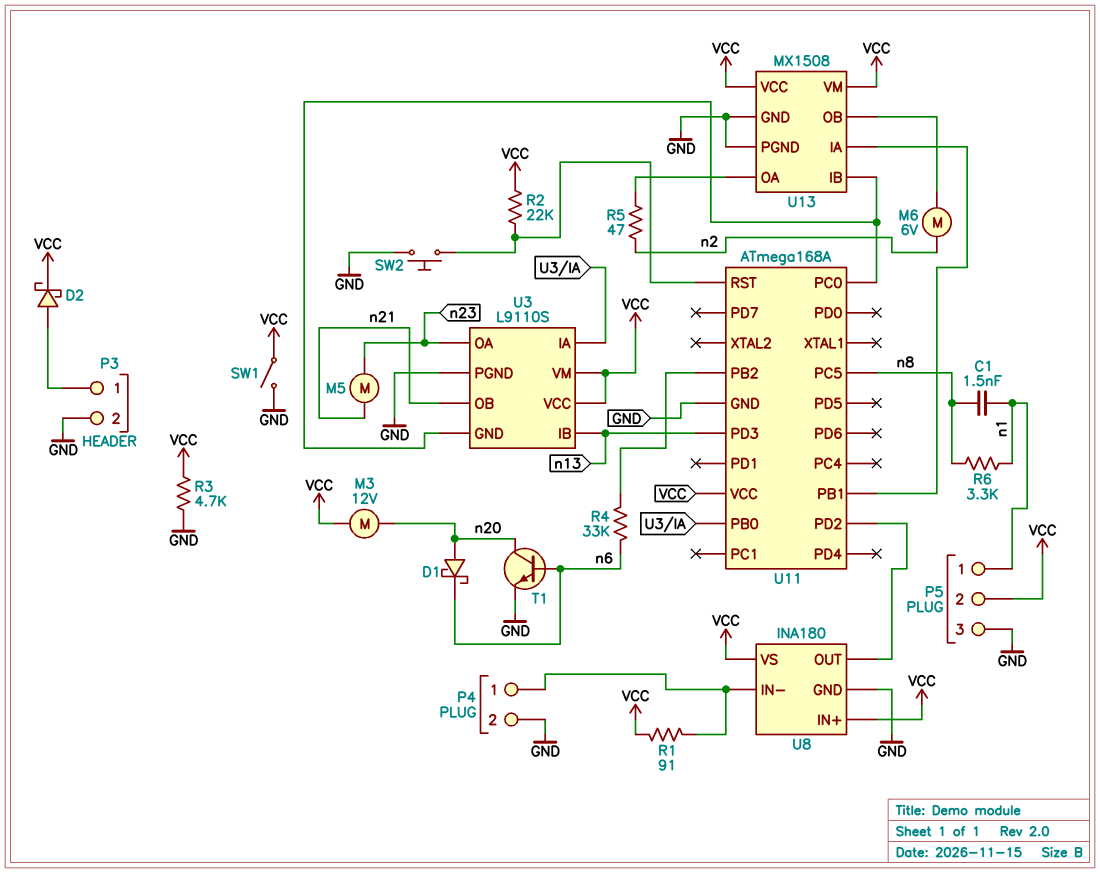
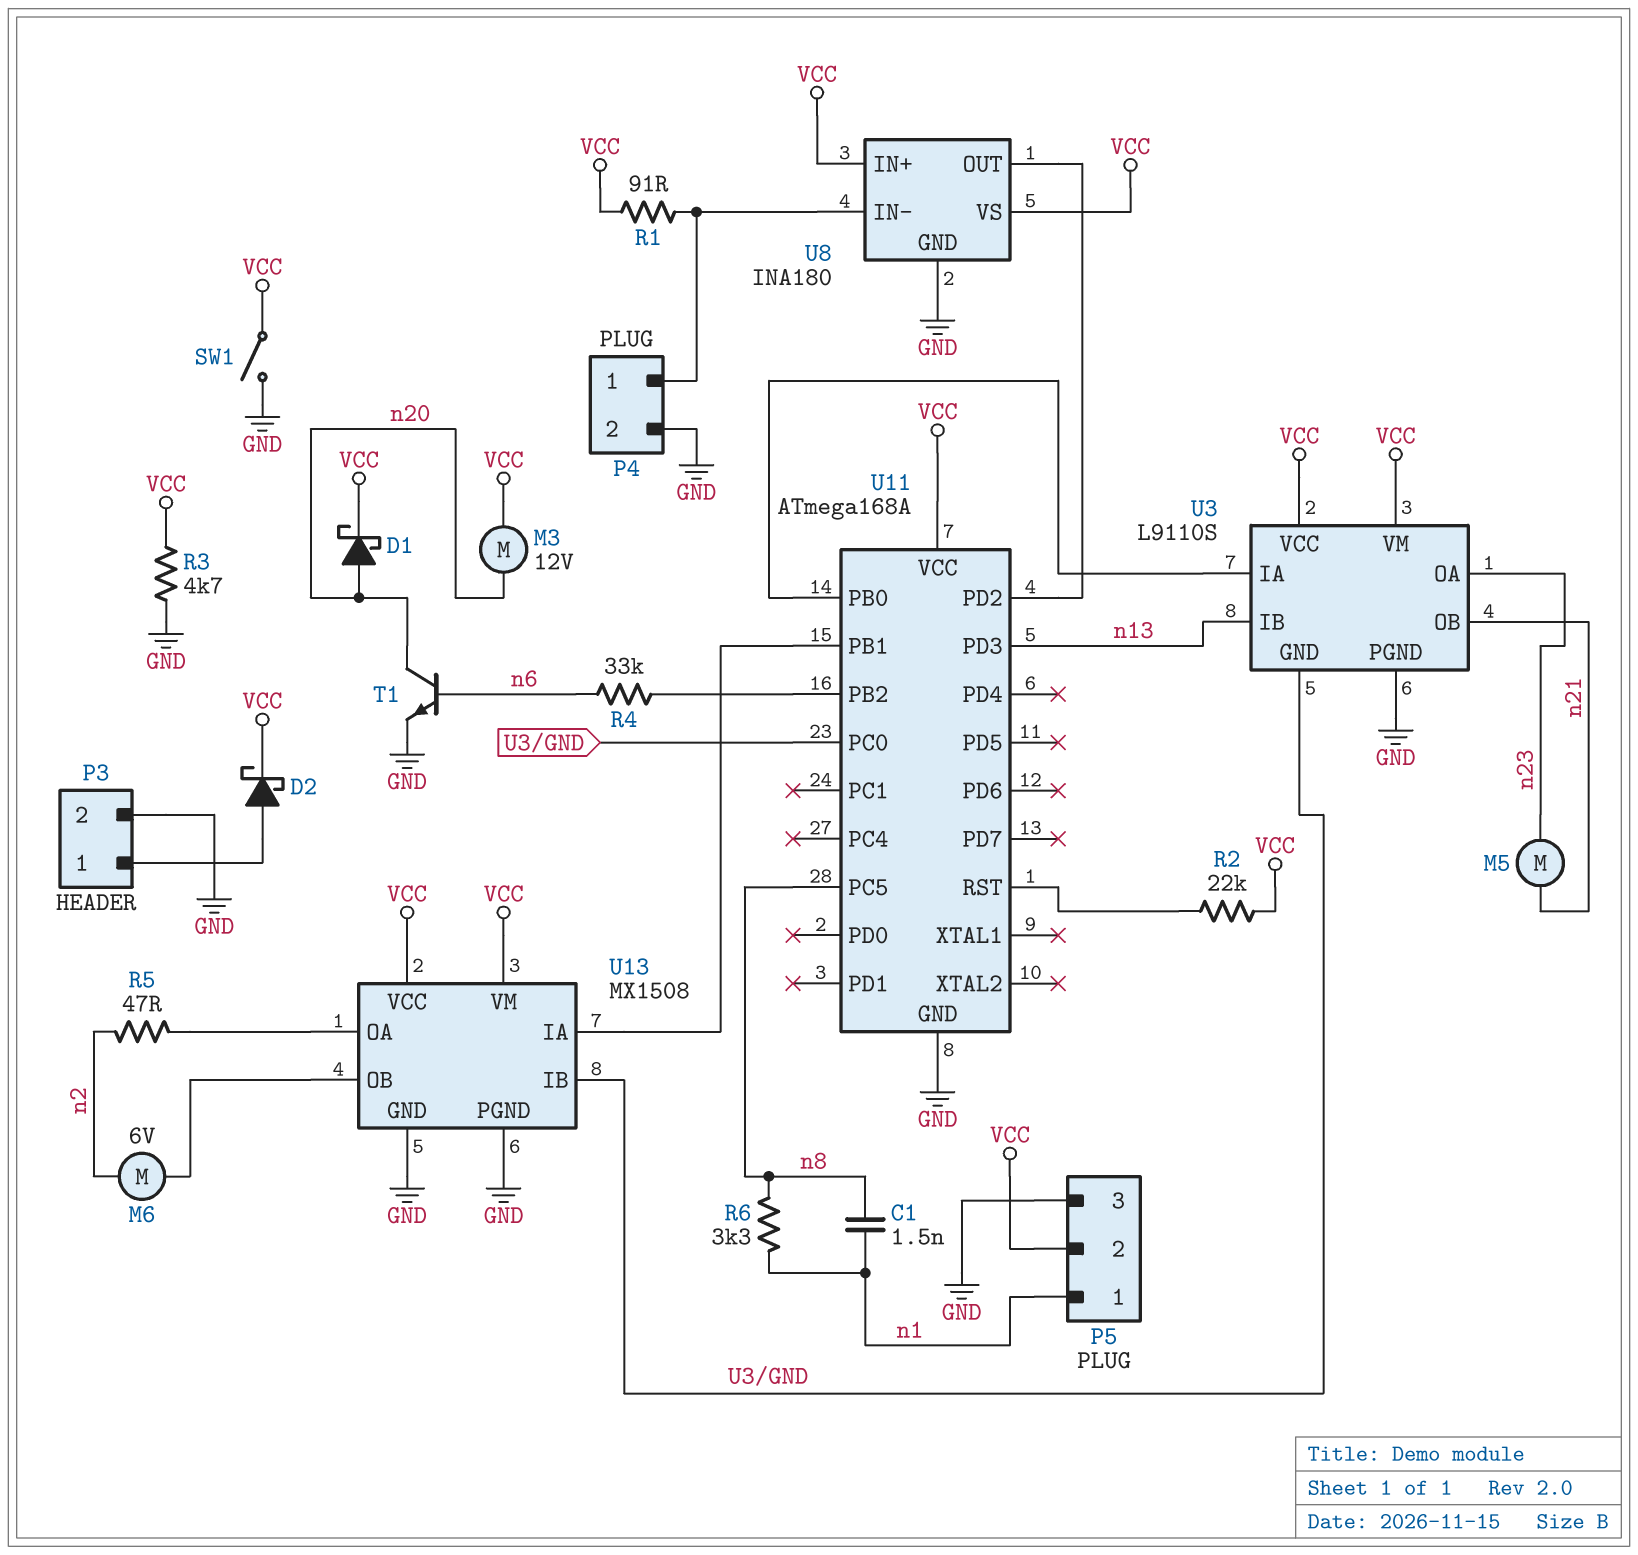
D1: schottky (A n20, K n6) -> schottky (A n20, K VCC)
SW2: button (GND, U11/RST) -> none

